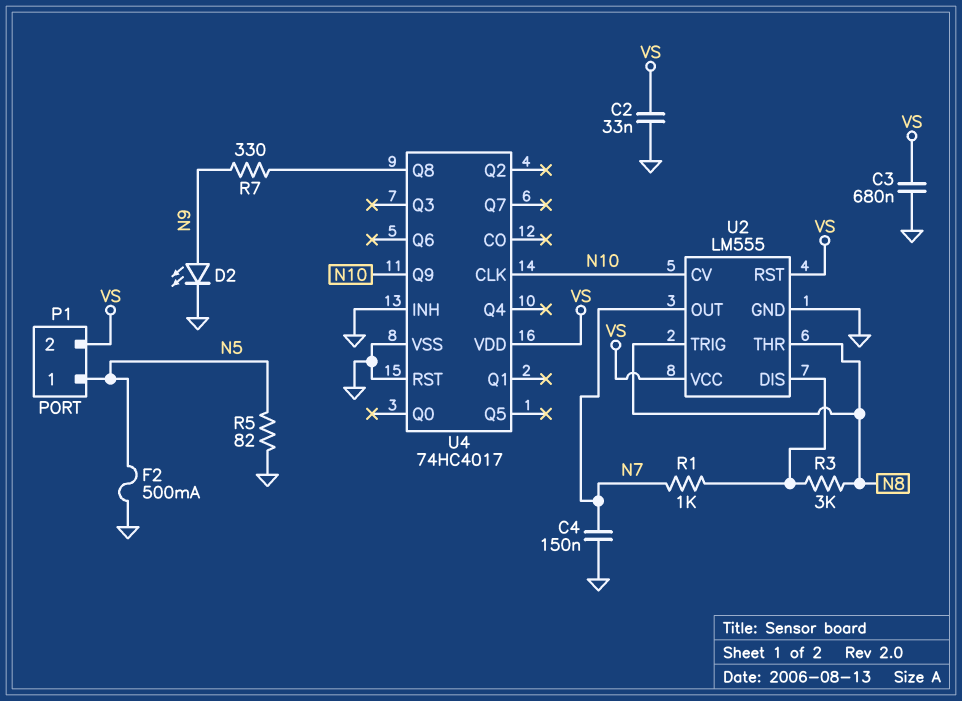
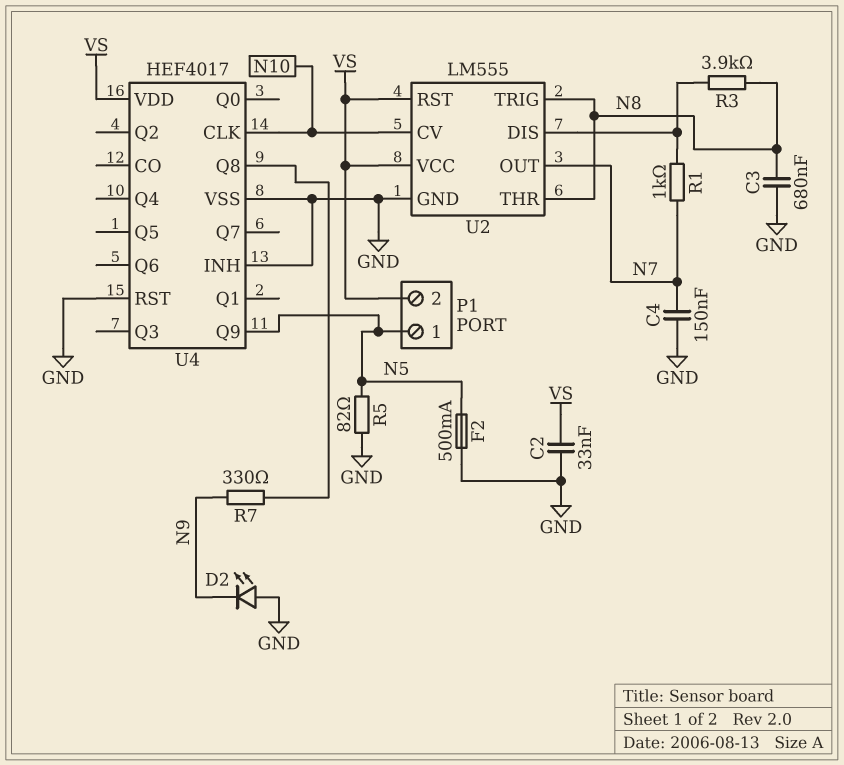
C3: 680nF (GND, VS) -> 680nF (GND, N8)
D2: LED (A N9, K GND) -> LED (A GND, K N9)
R3: 3k (N8, U2/DIS) -> 3.9k (N8, U2/DIS)
U4: 74HC4017 -> HEF4017
U4 pin Q9: N10 -> N5

